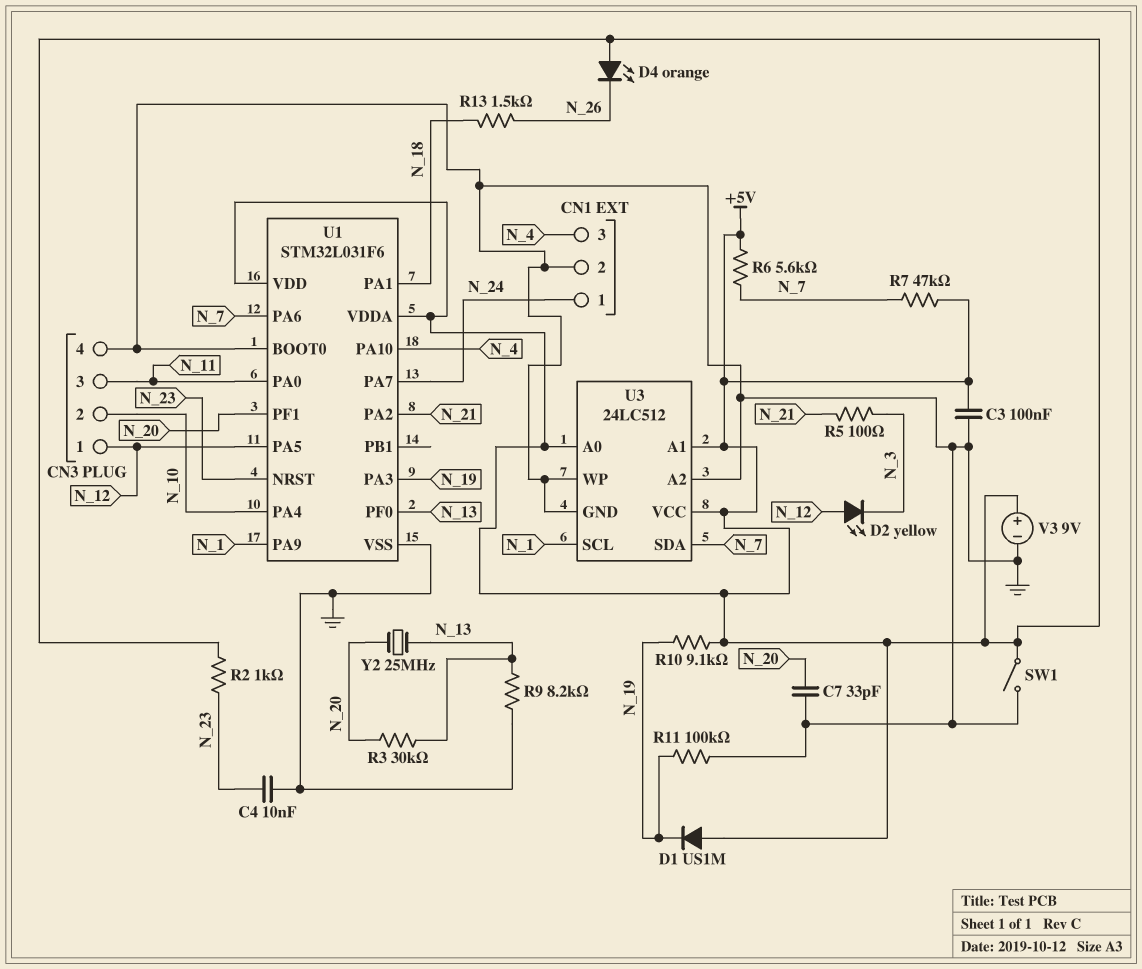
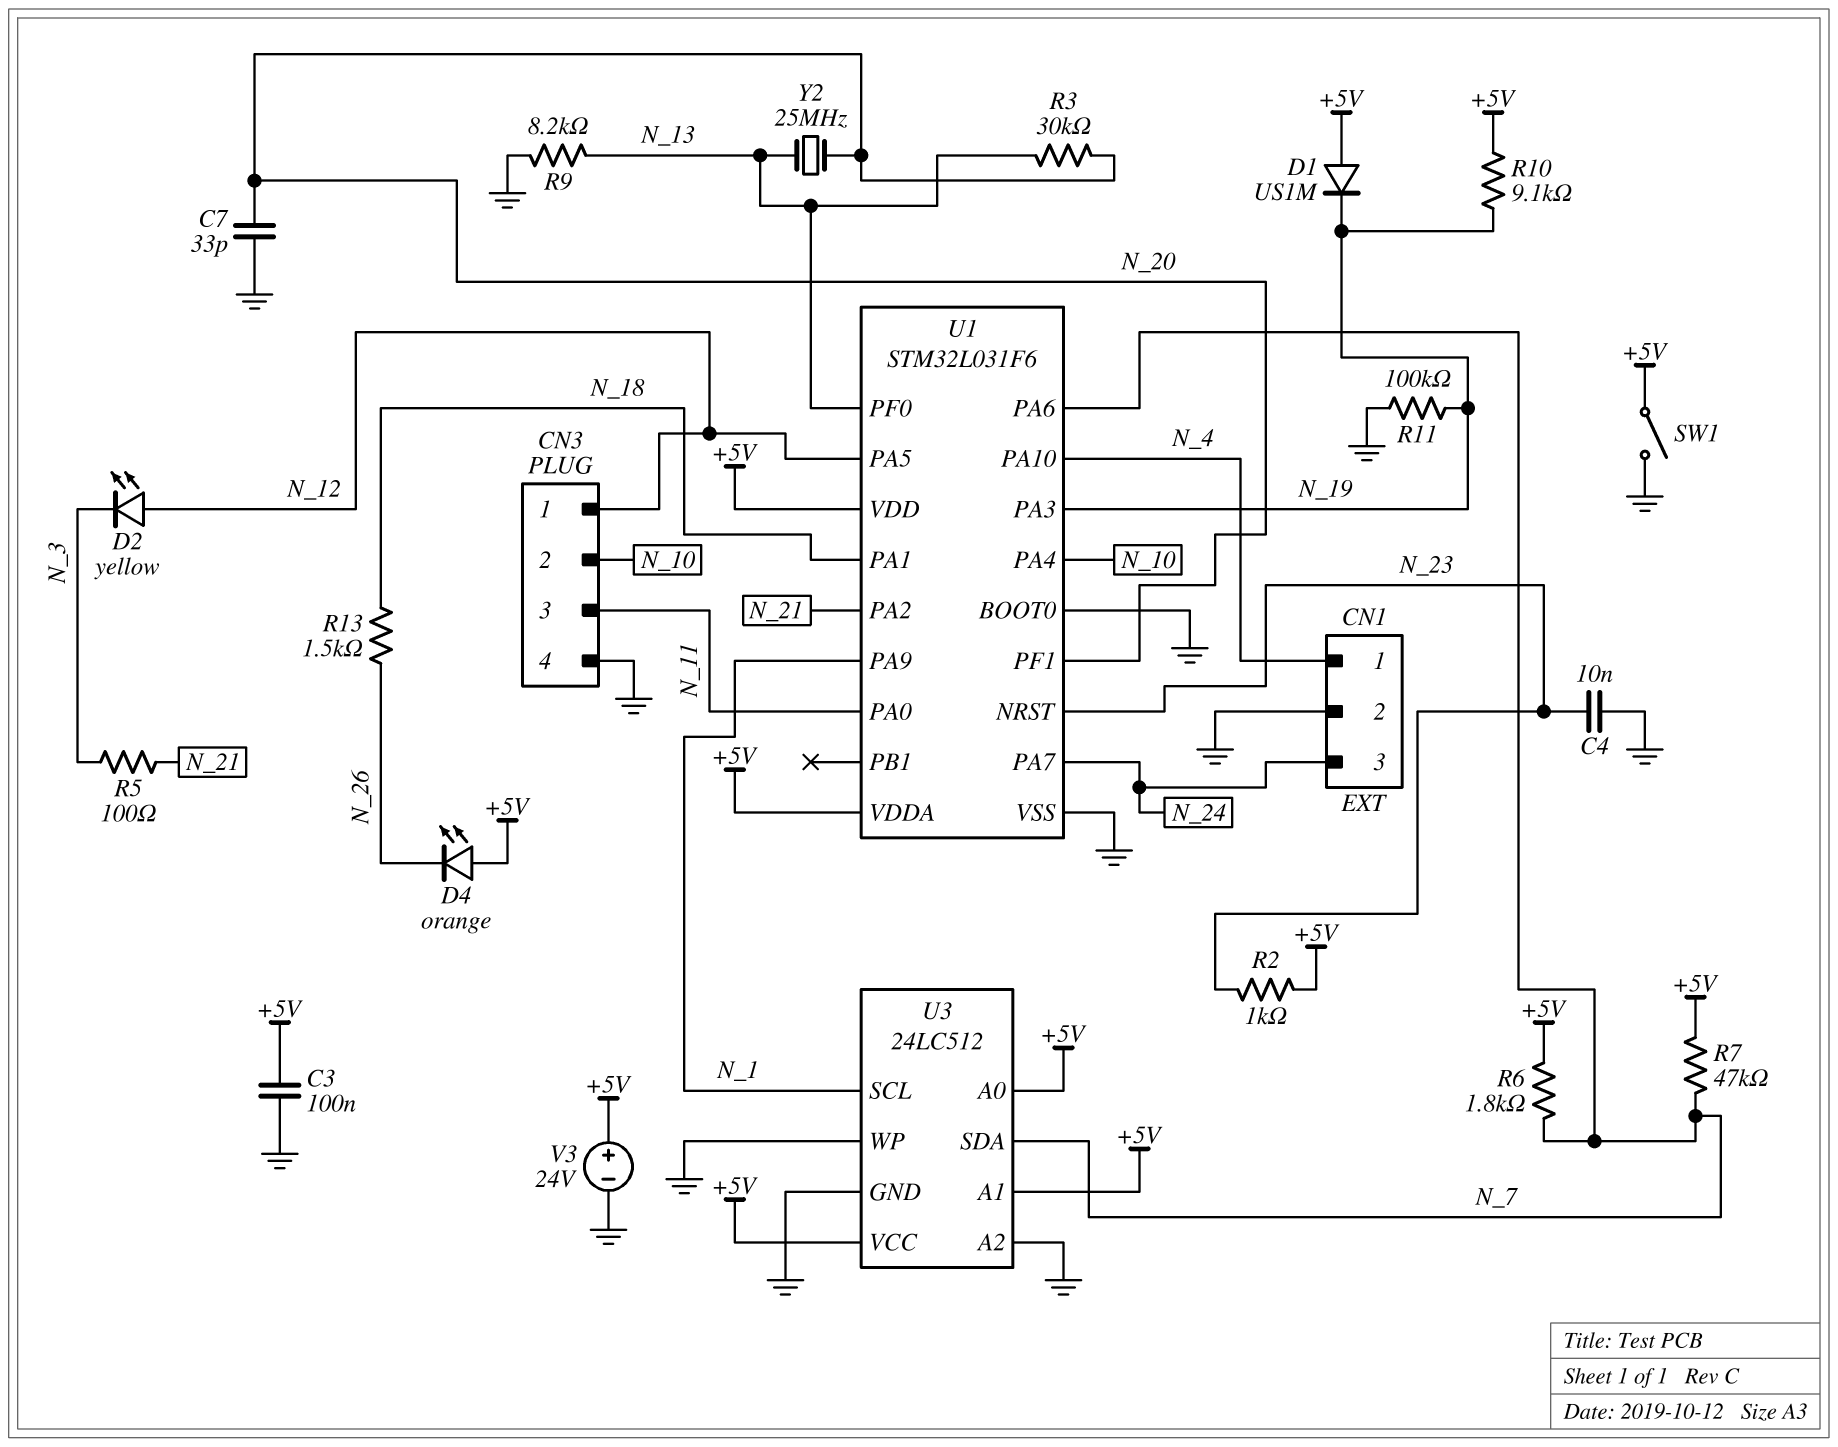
CN1 pin 1: N_24 -> N_4
CN1 pin 3: N_4 -> N_24
R6: 5.6k (+5V, N_7) -> 1.8k (+5V, N_7)
V3: 9V (plus +5V, minus GND) -> 24V (plus +5V, minus GND)

